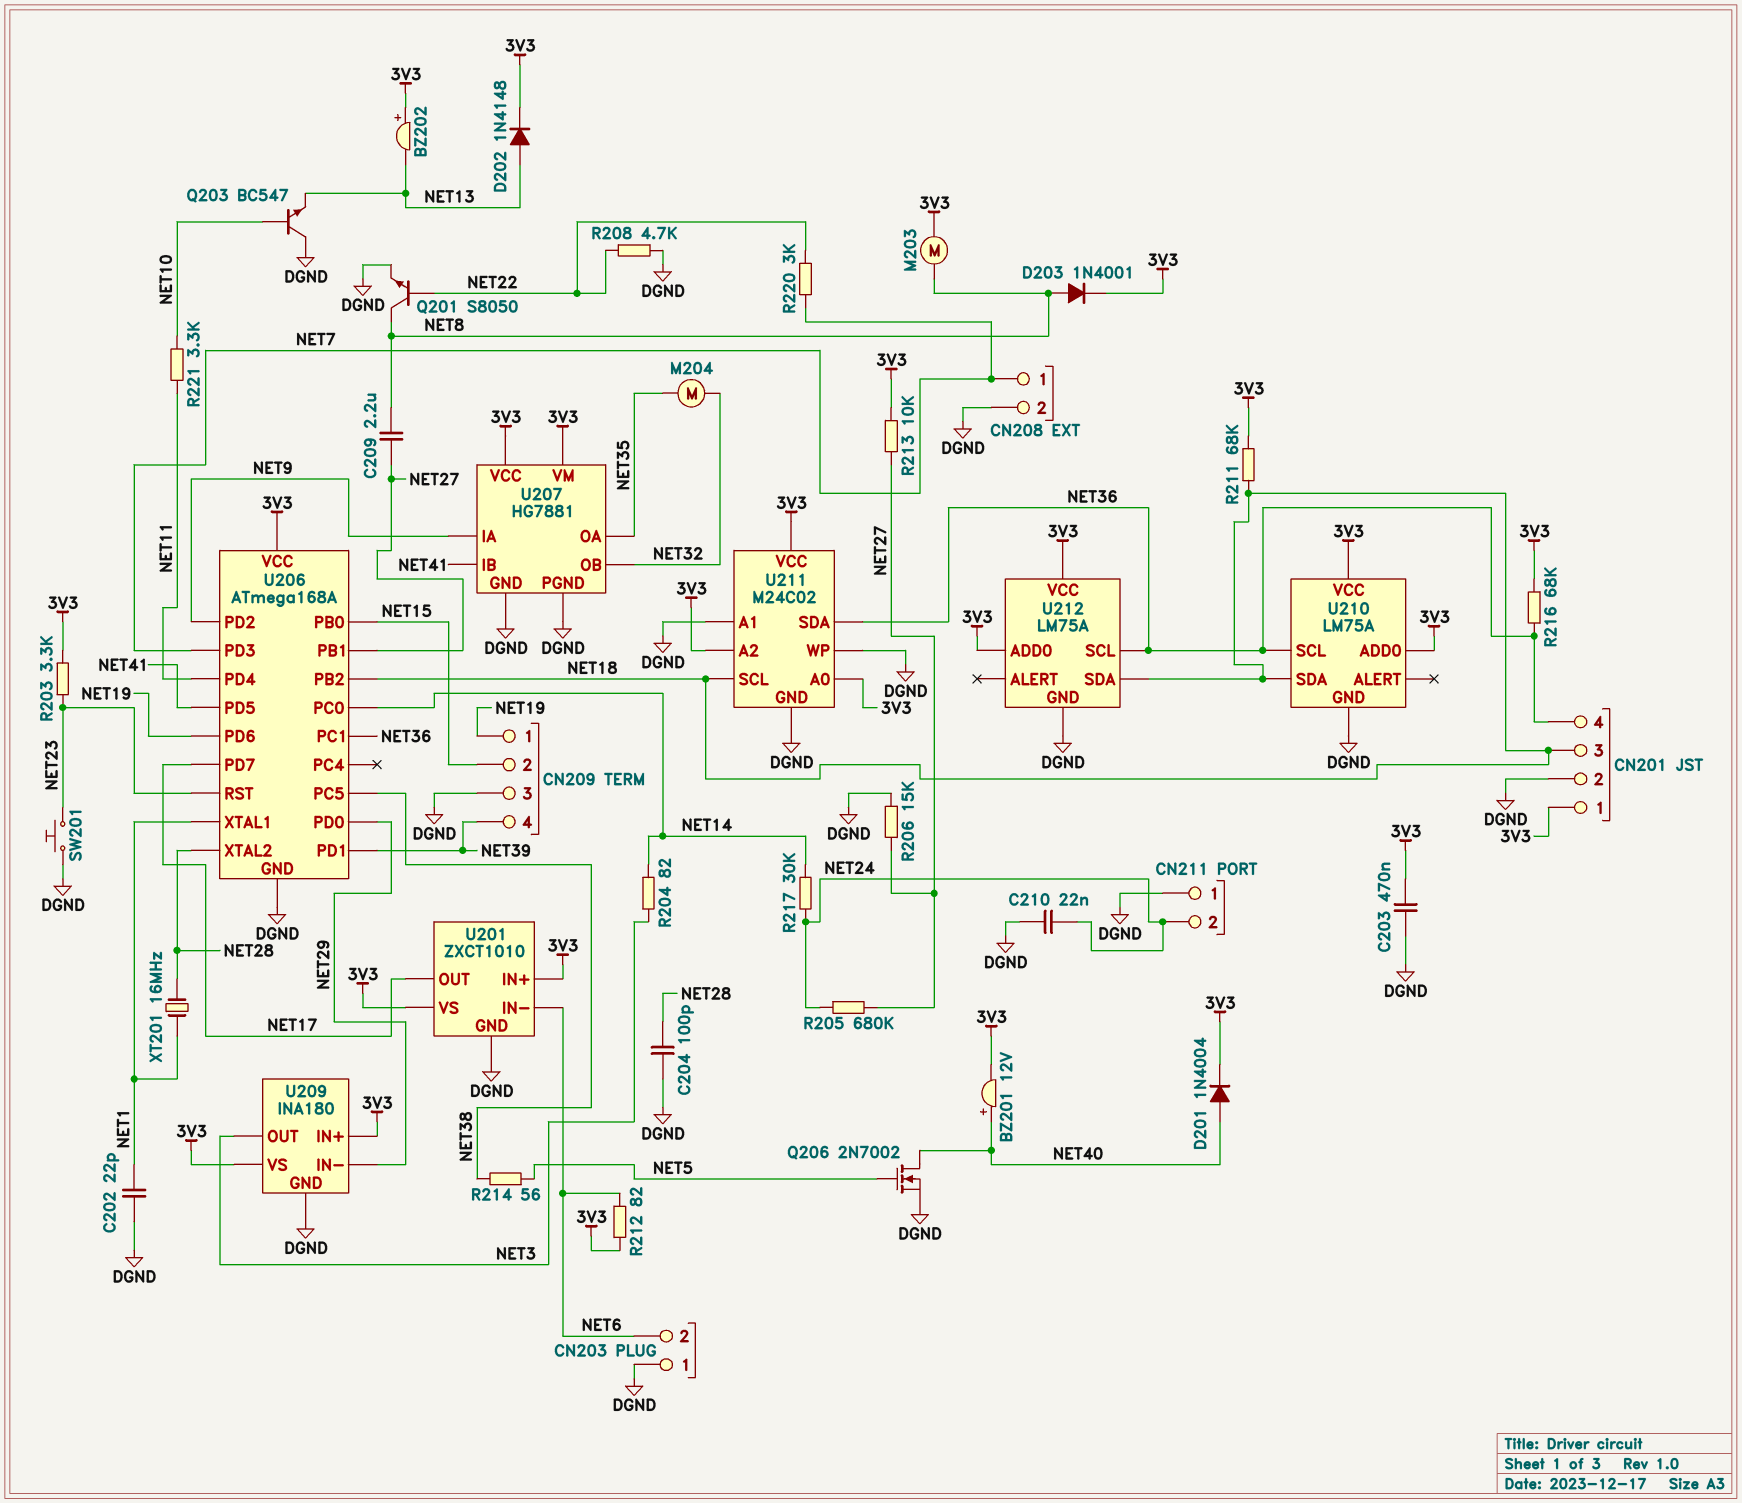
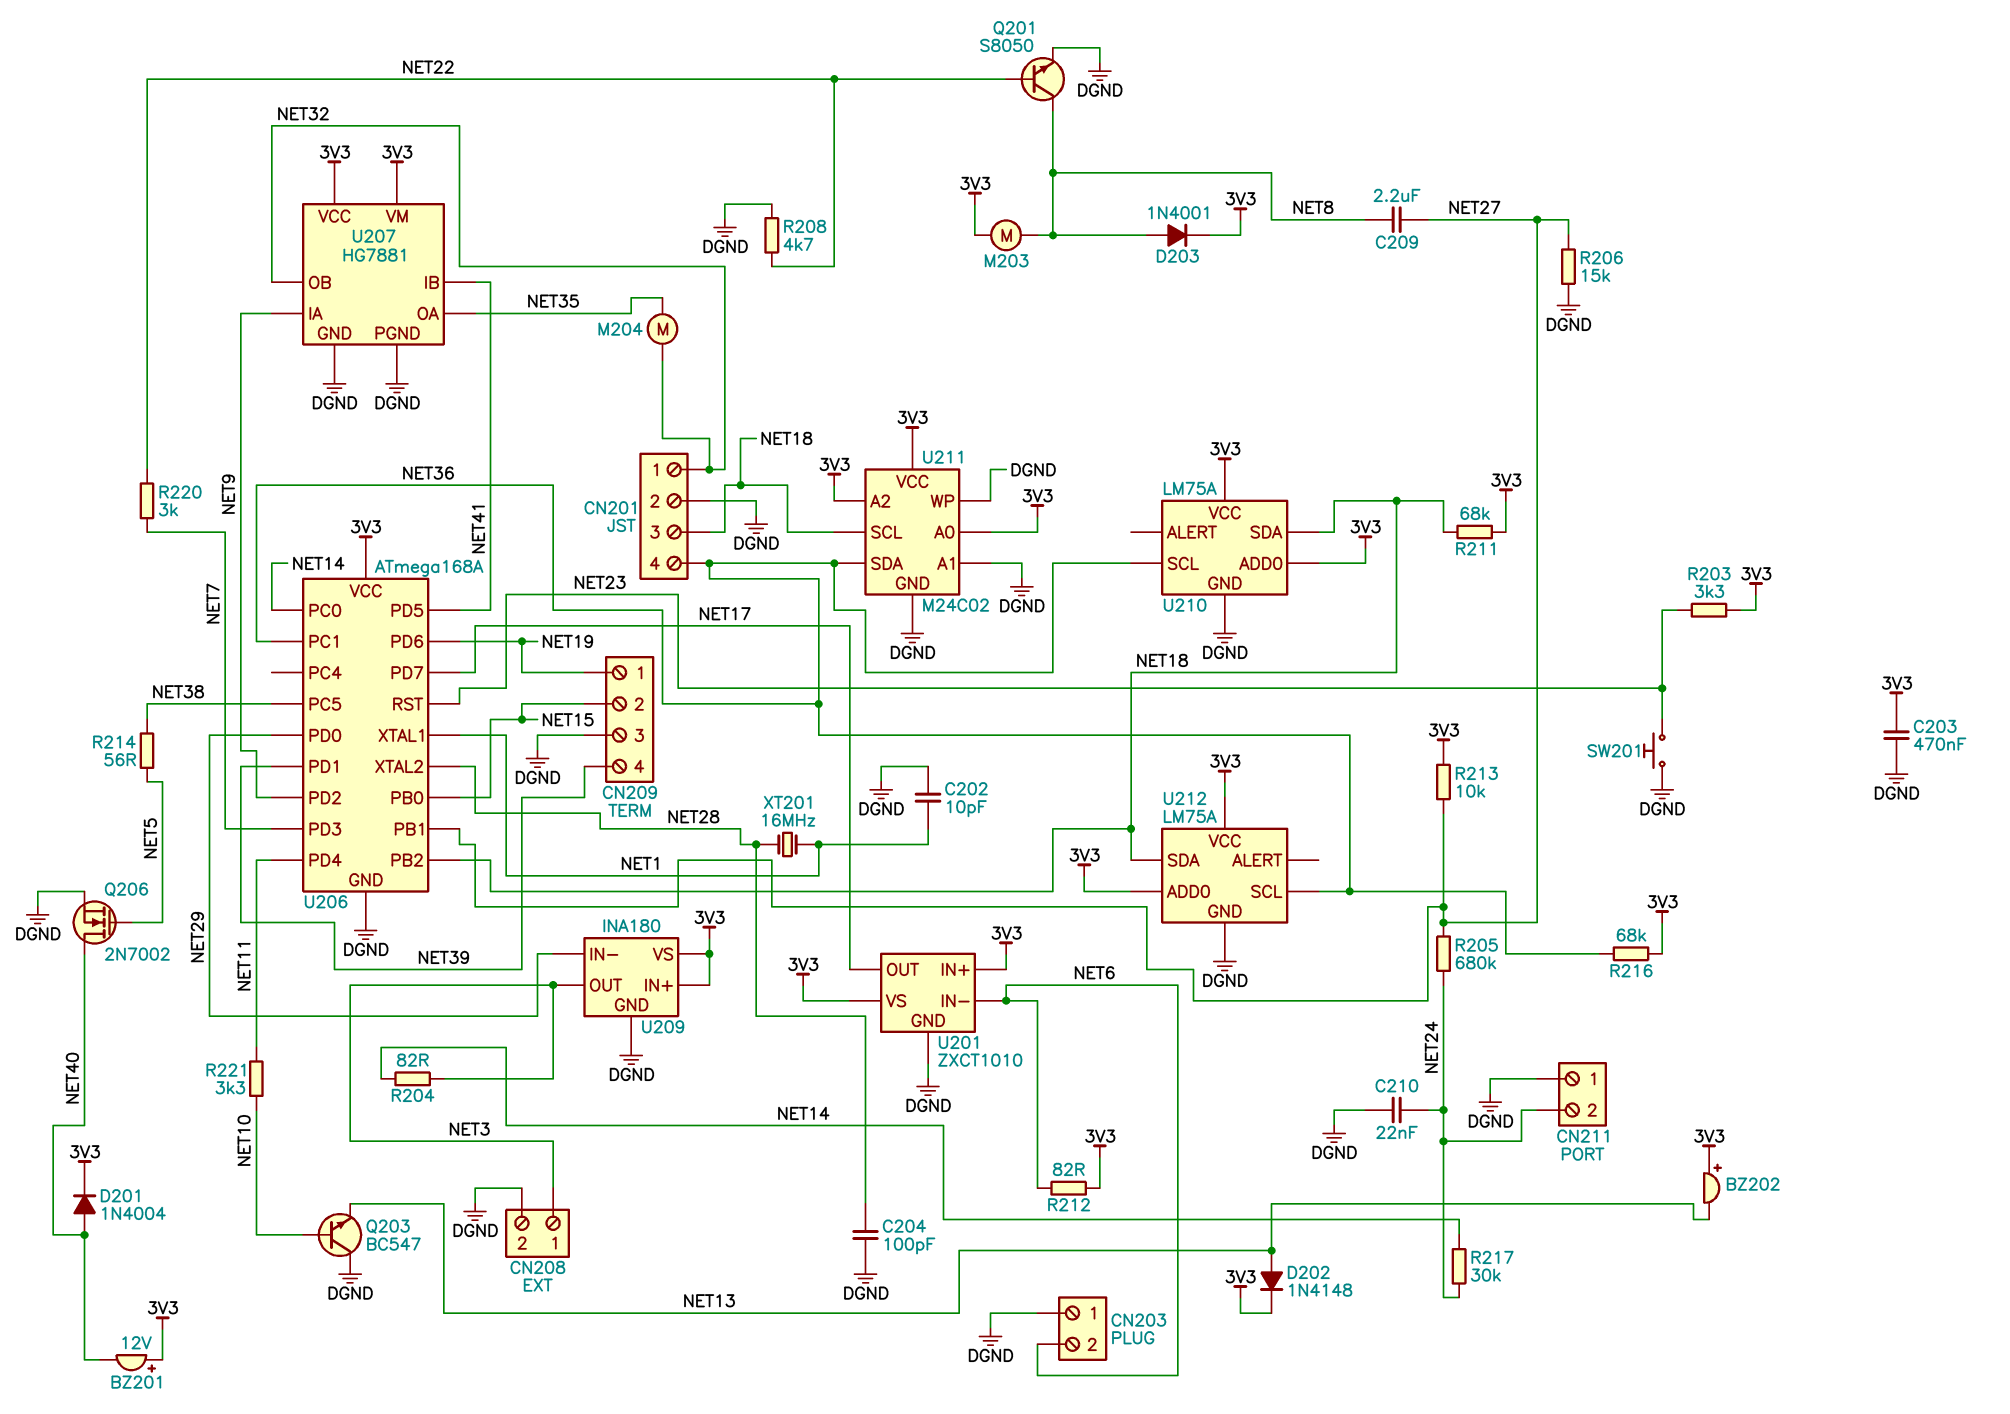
BZ201: buzzer 12V (plus NET40, minus 3V3) -> buzzer 12V (plus 3V3, minus NET40)
C202: 22pF (DGND, NET1) -> 10pF (DGND, NET1)
CN201 pin 1: 3V3 -> NET32
CN208 pin 1: NET7 -> NET3

